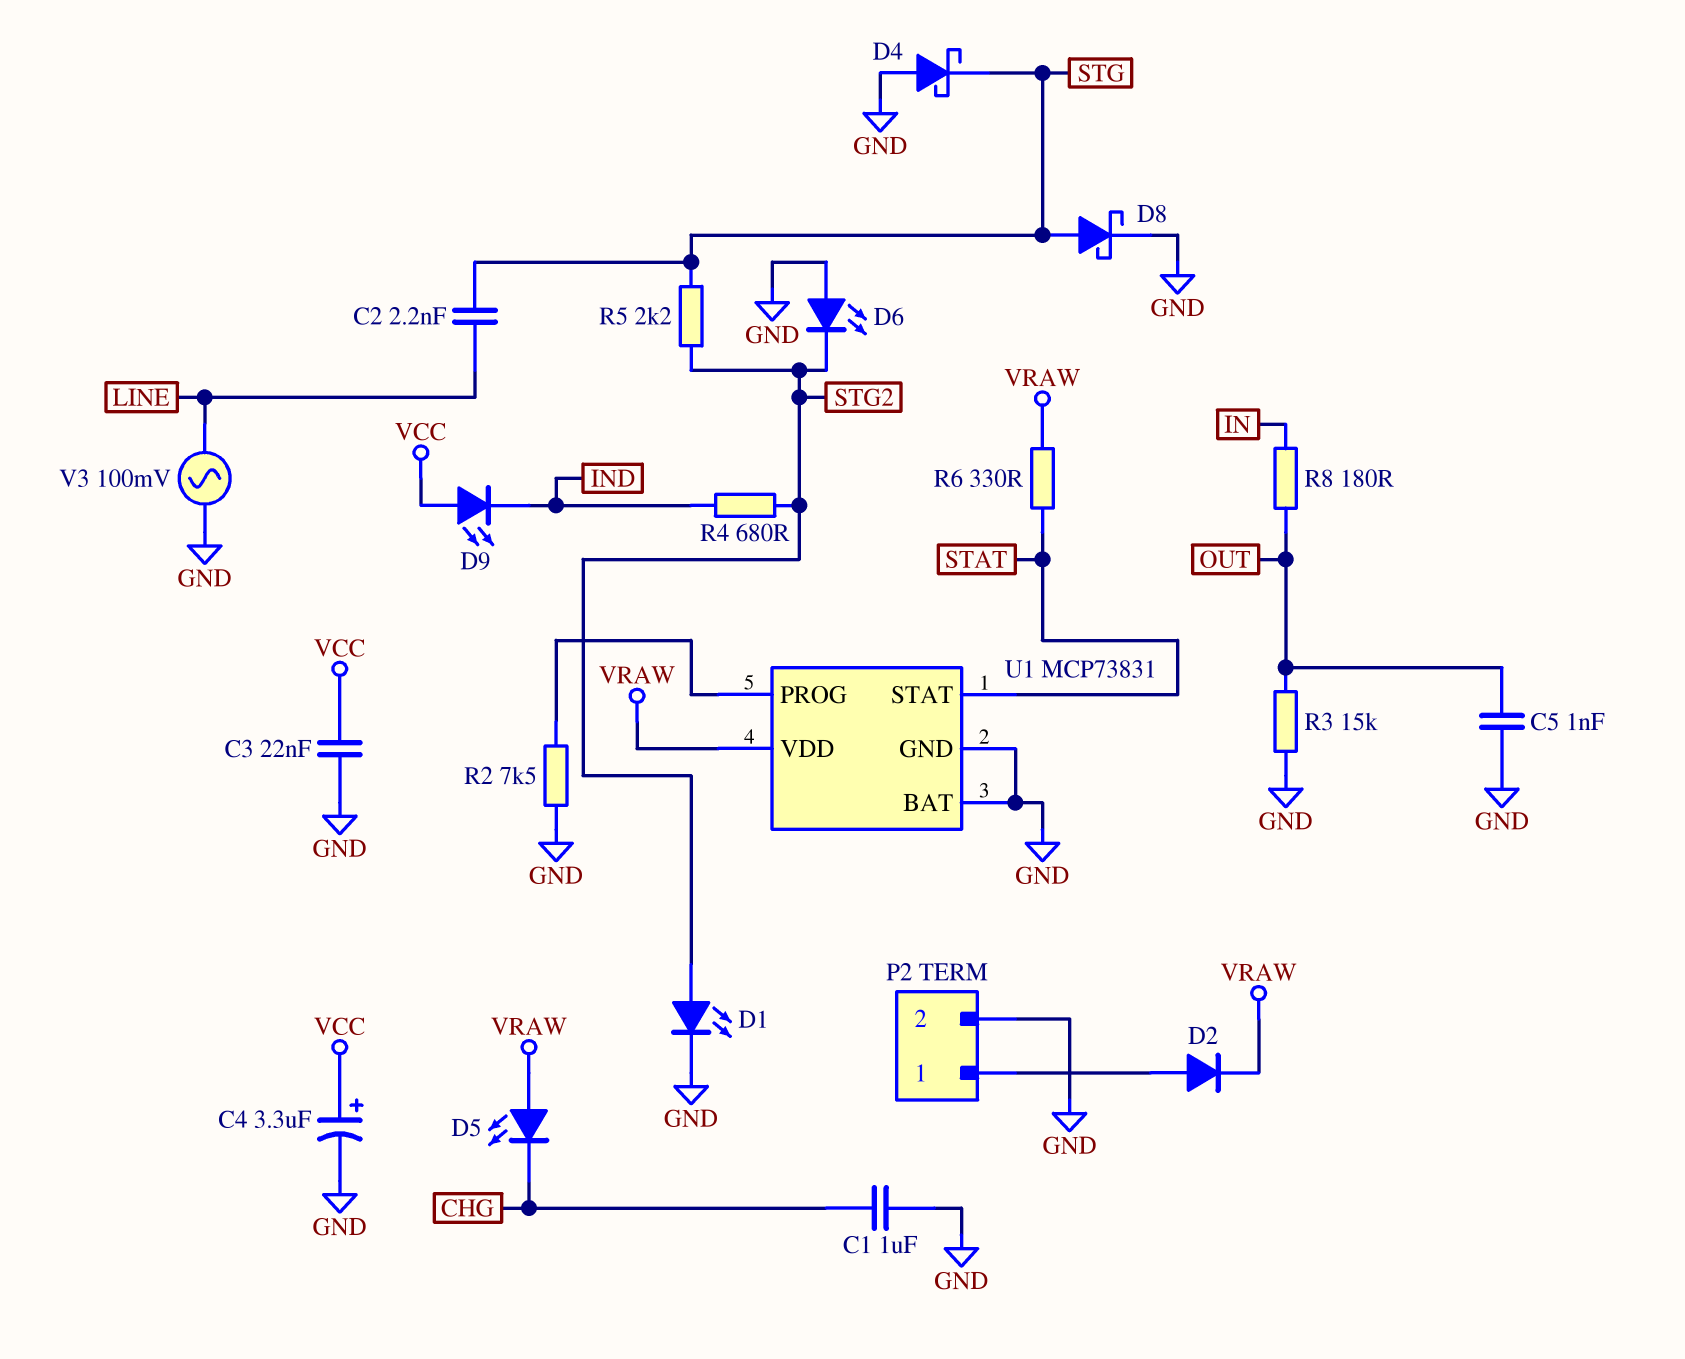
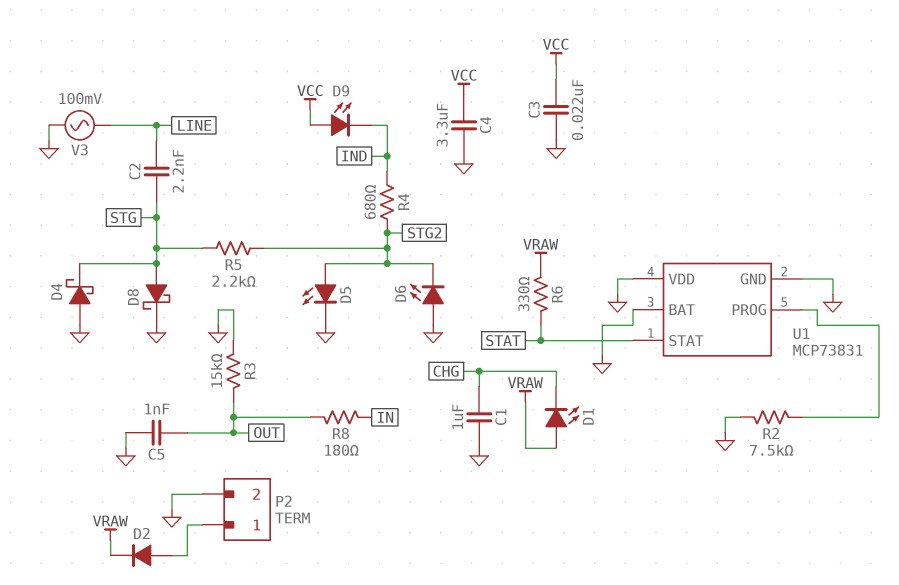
C4: 3.3uF (plus VCC, minus GND) -> 3.3uF (GND, VCC)
D1: LED (A STG2, K GND) -> LED (A VRAW, K CHG)
D5: LED (A VRAW, K CHG) -> LED (A STG2, K GND)
U1 pin VDD: VRAW -> GND

